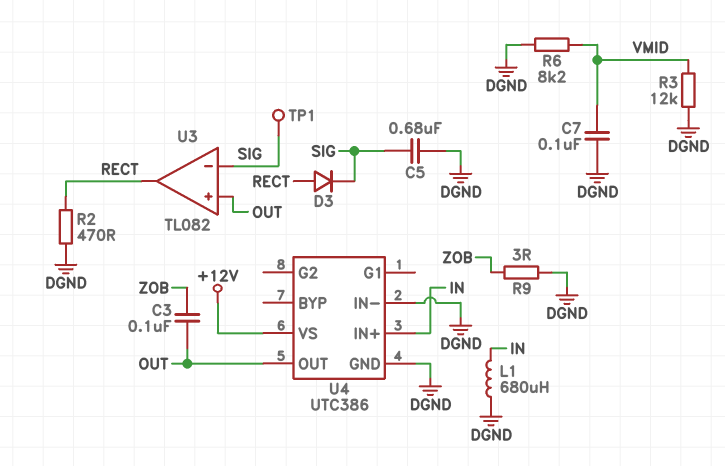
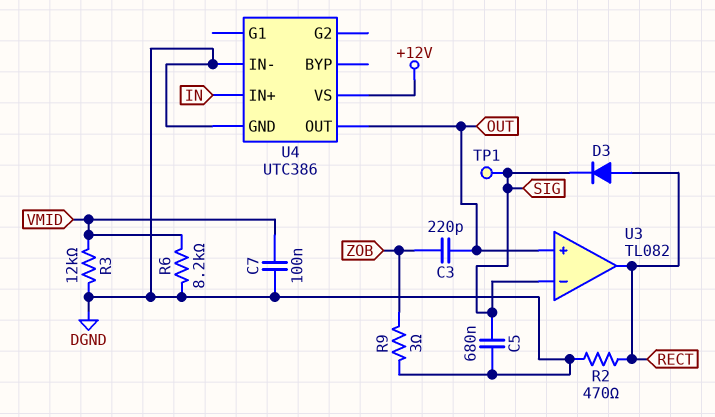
C3: 100nF (OUT, ZOB) -> 220pF (OUT, ZOB)
L1: 680uH (DGND, IN) -> none

